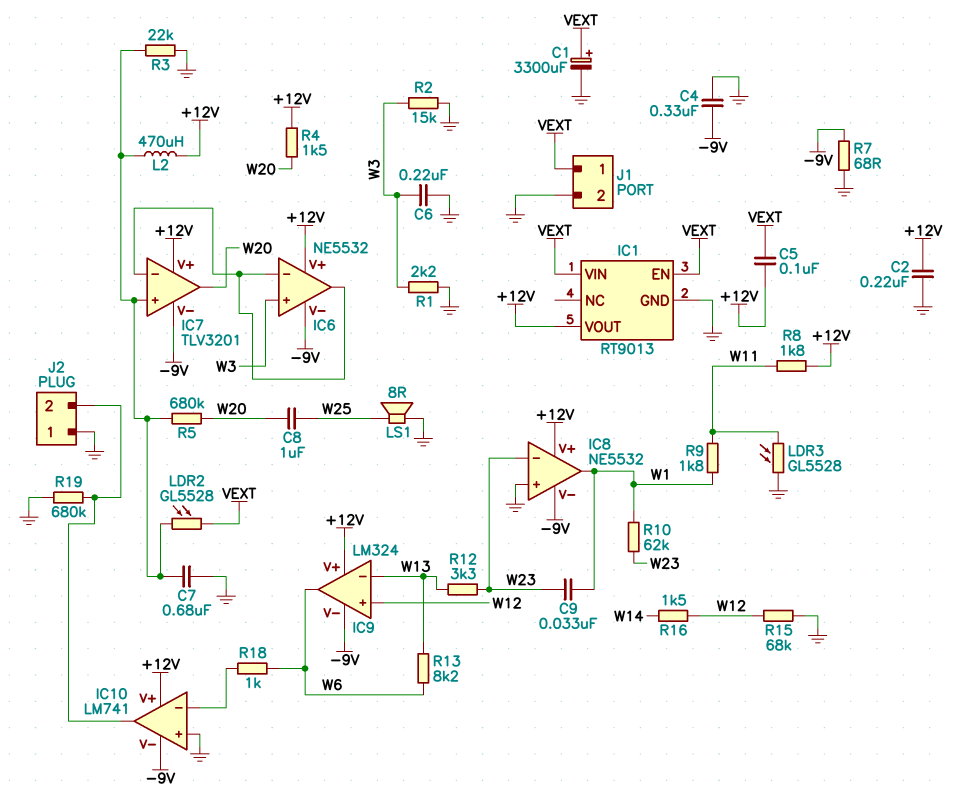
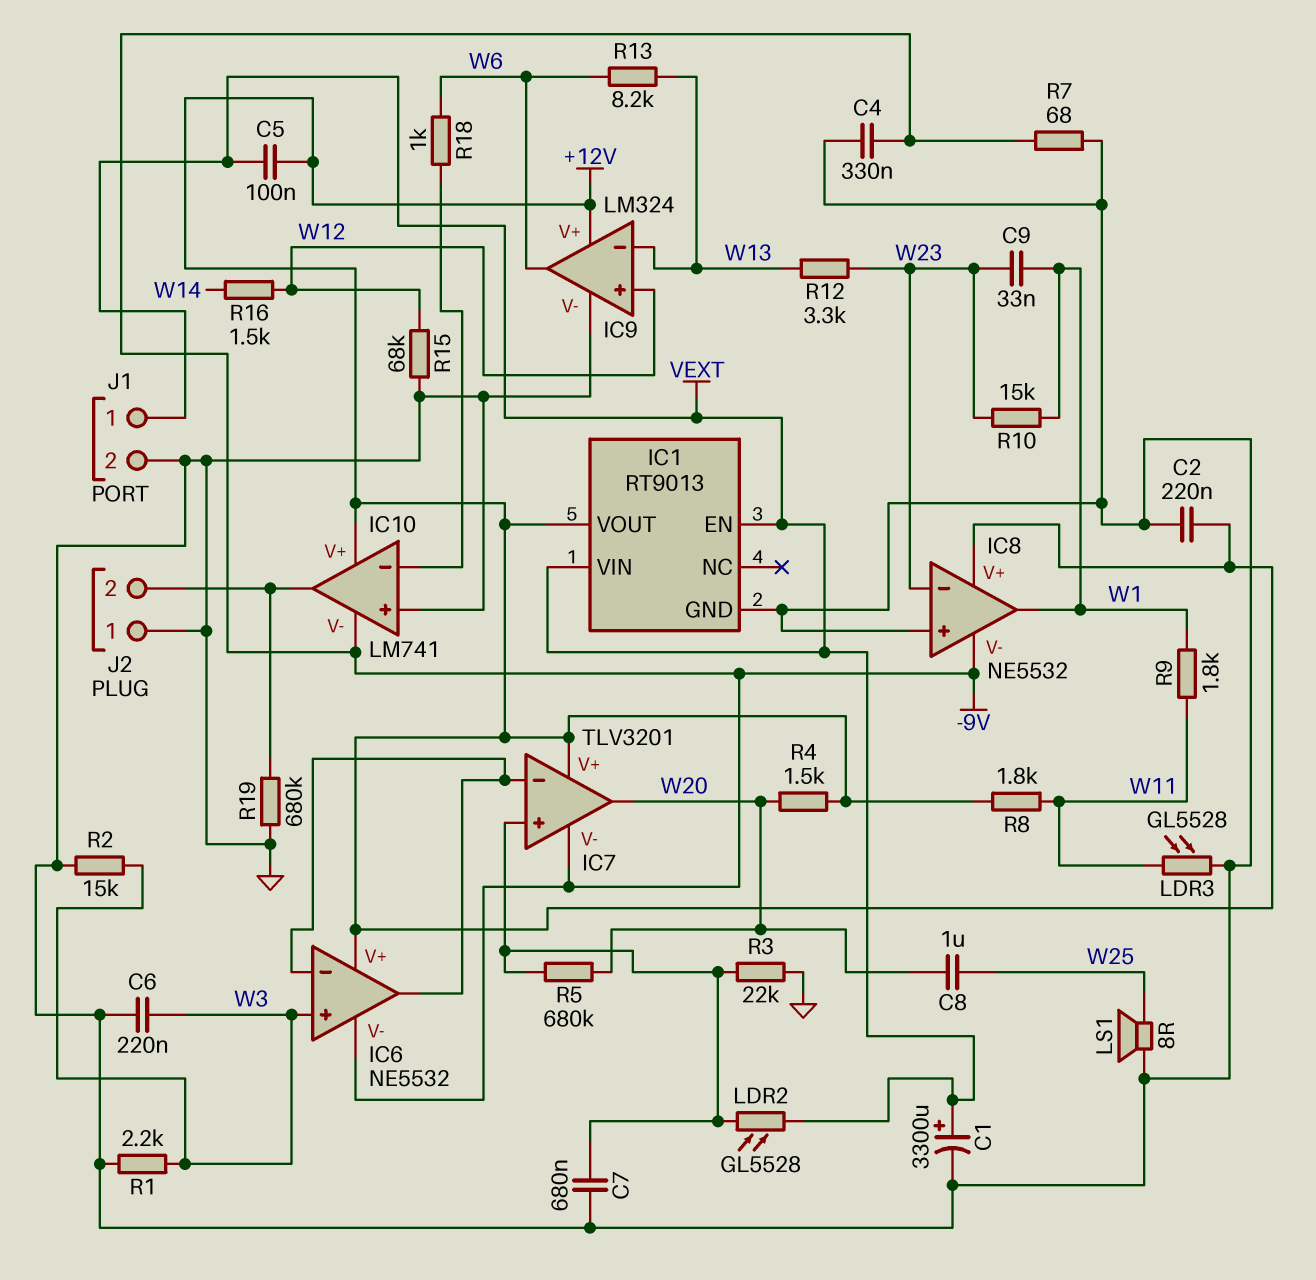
IC9 pin V-: -9V -> GND
L2: 470uH (+12V, IC7/in+) -> none
R10: 62k (W1, W23) -> 15k (W1, W23)

